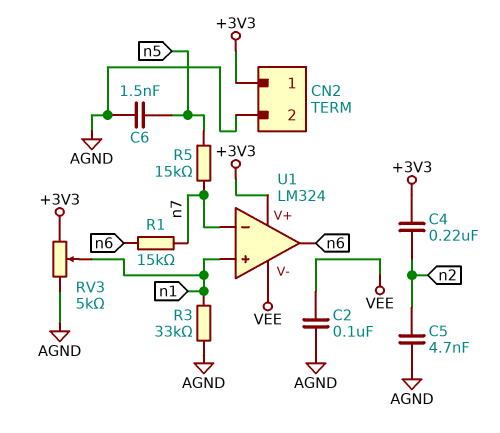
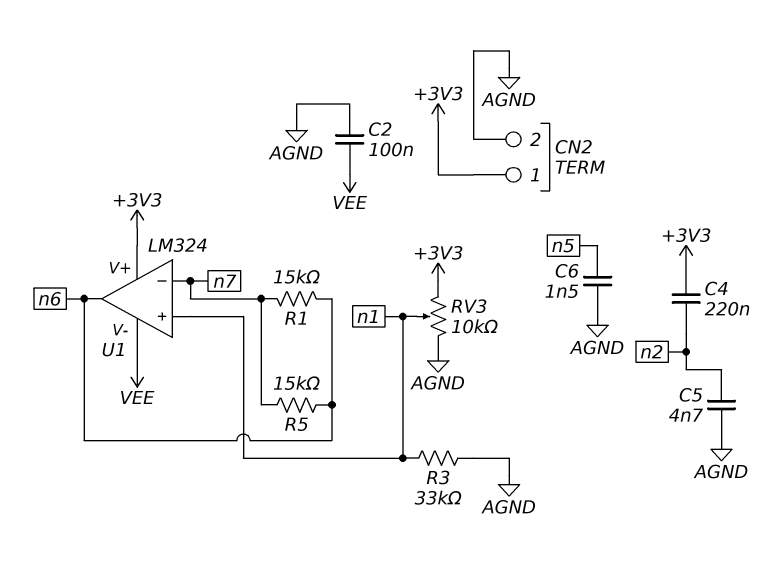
R5: 15k (n5, n7) -> 15k (n6, n7)
RV3: 5k (+3V3, AGND, wiper n1) -> 10k (+3V3, AGND, wiper n1)

